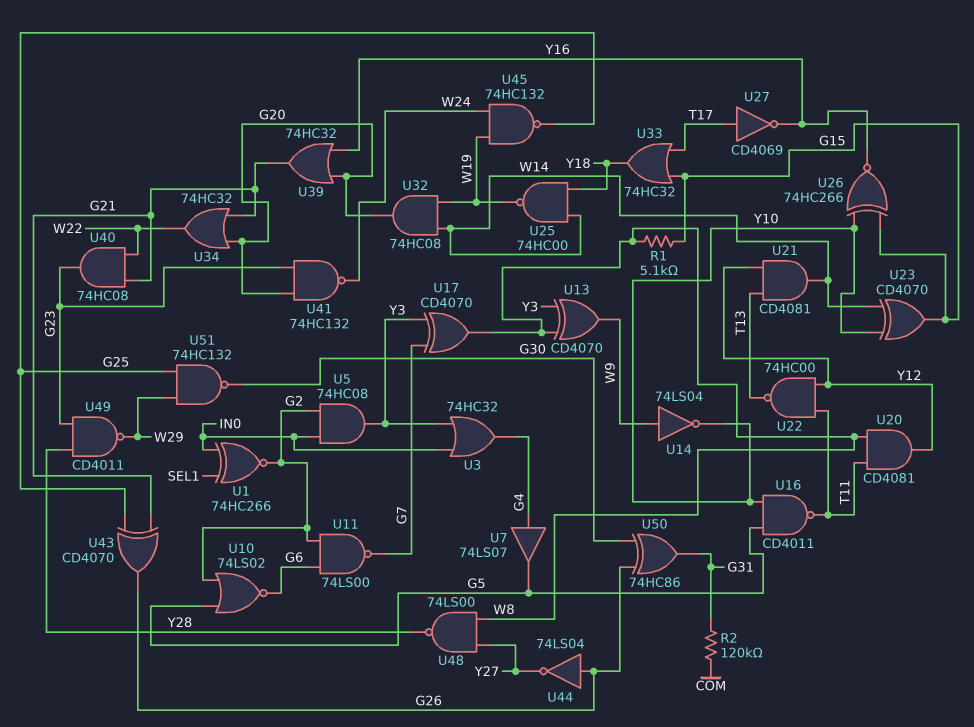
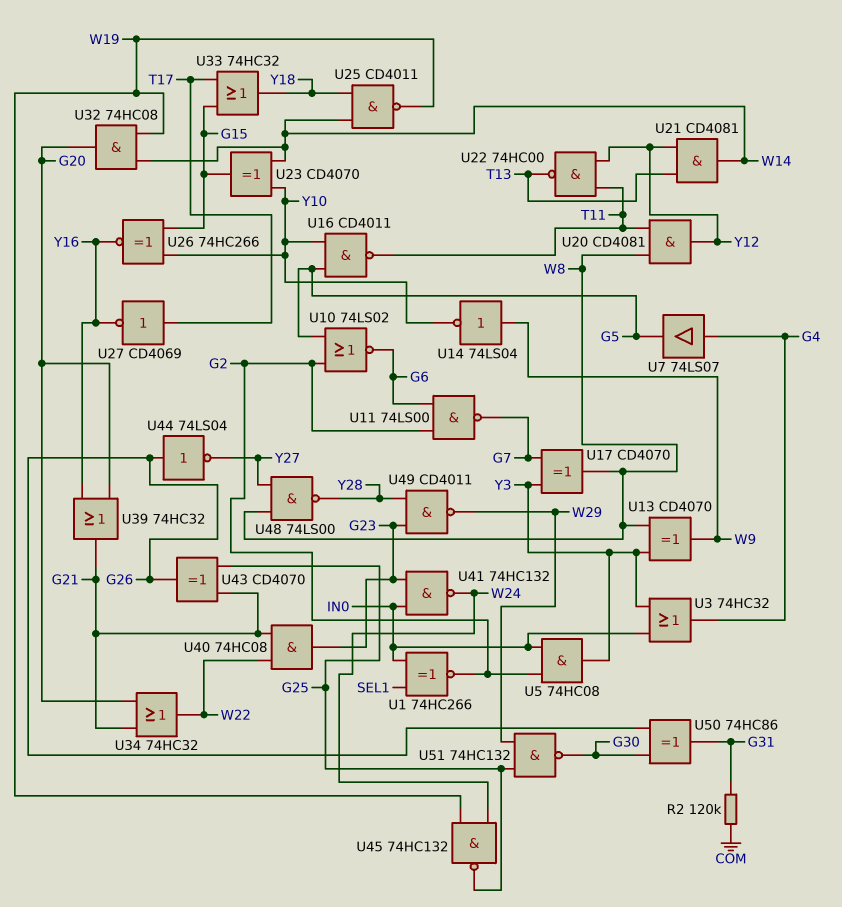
R1: 5.1k (G15, W8) -> none
U25: NAND 74HC00 (in W14, in Y18, out W19) -> NAND CD4011 (in W14, in Y18, out W19)
U41: NAND 74HC132 (in G20, in G23, out W24) -> NAND 74HC132 (in G23, in IN0, out W24)

